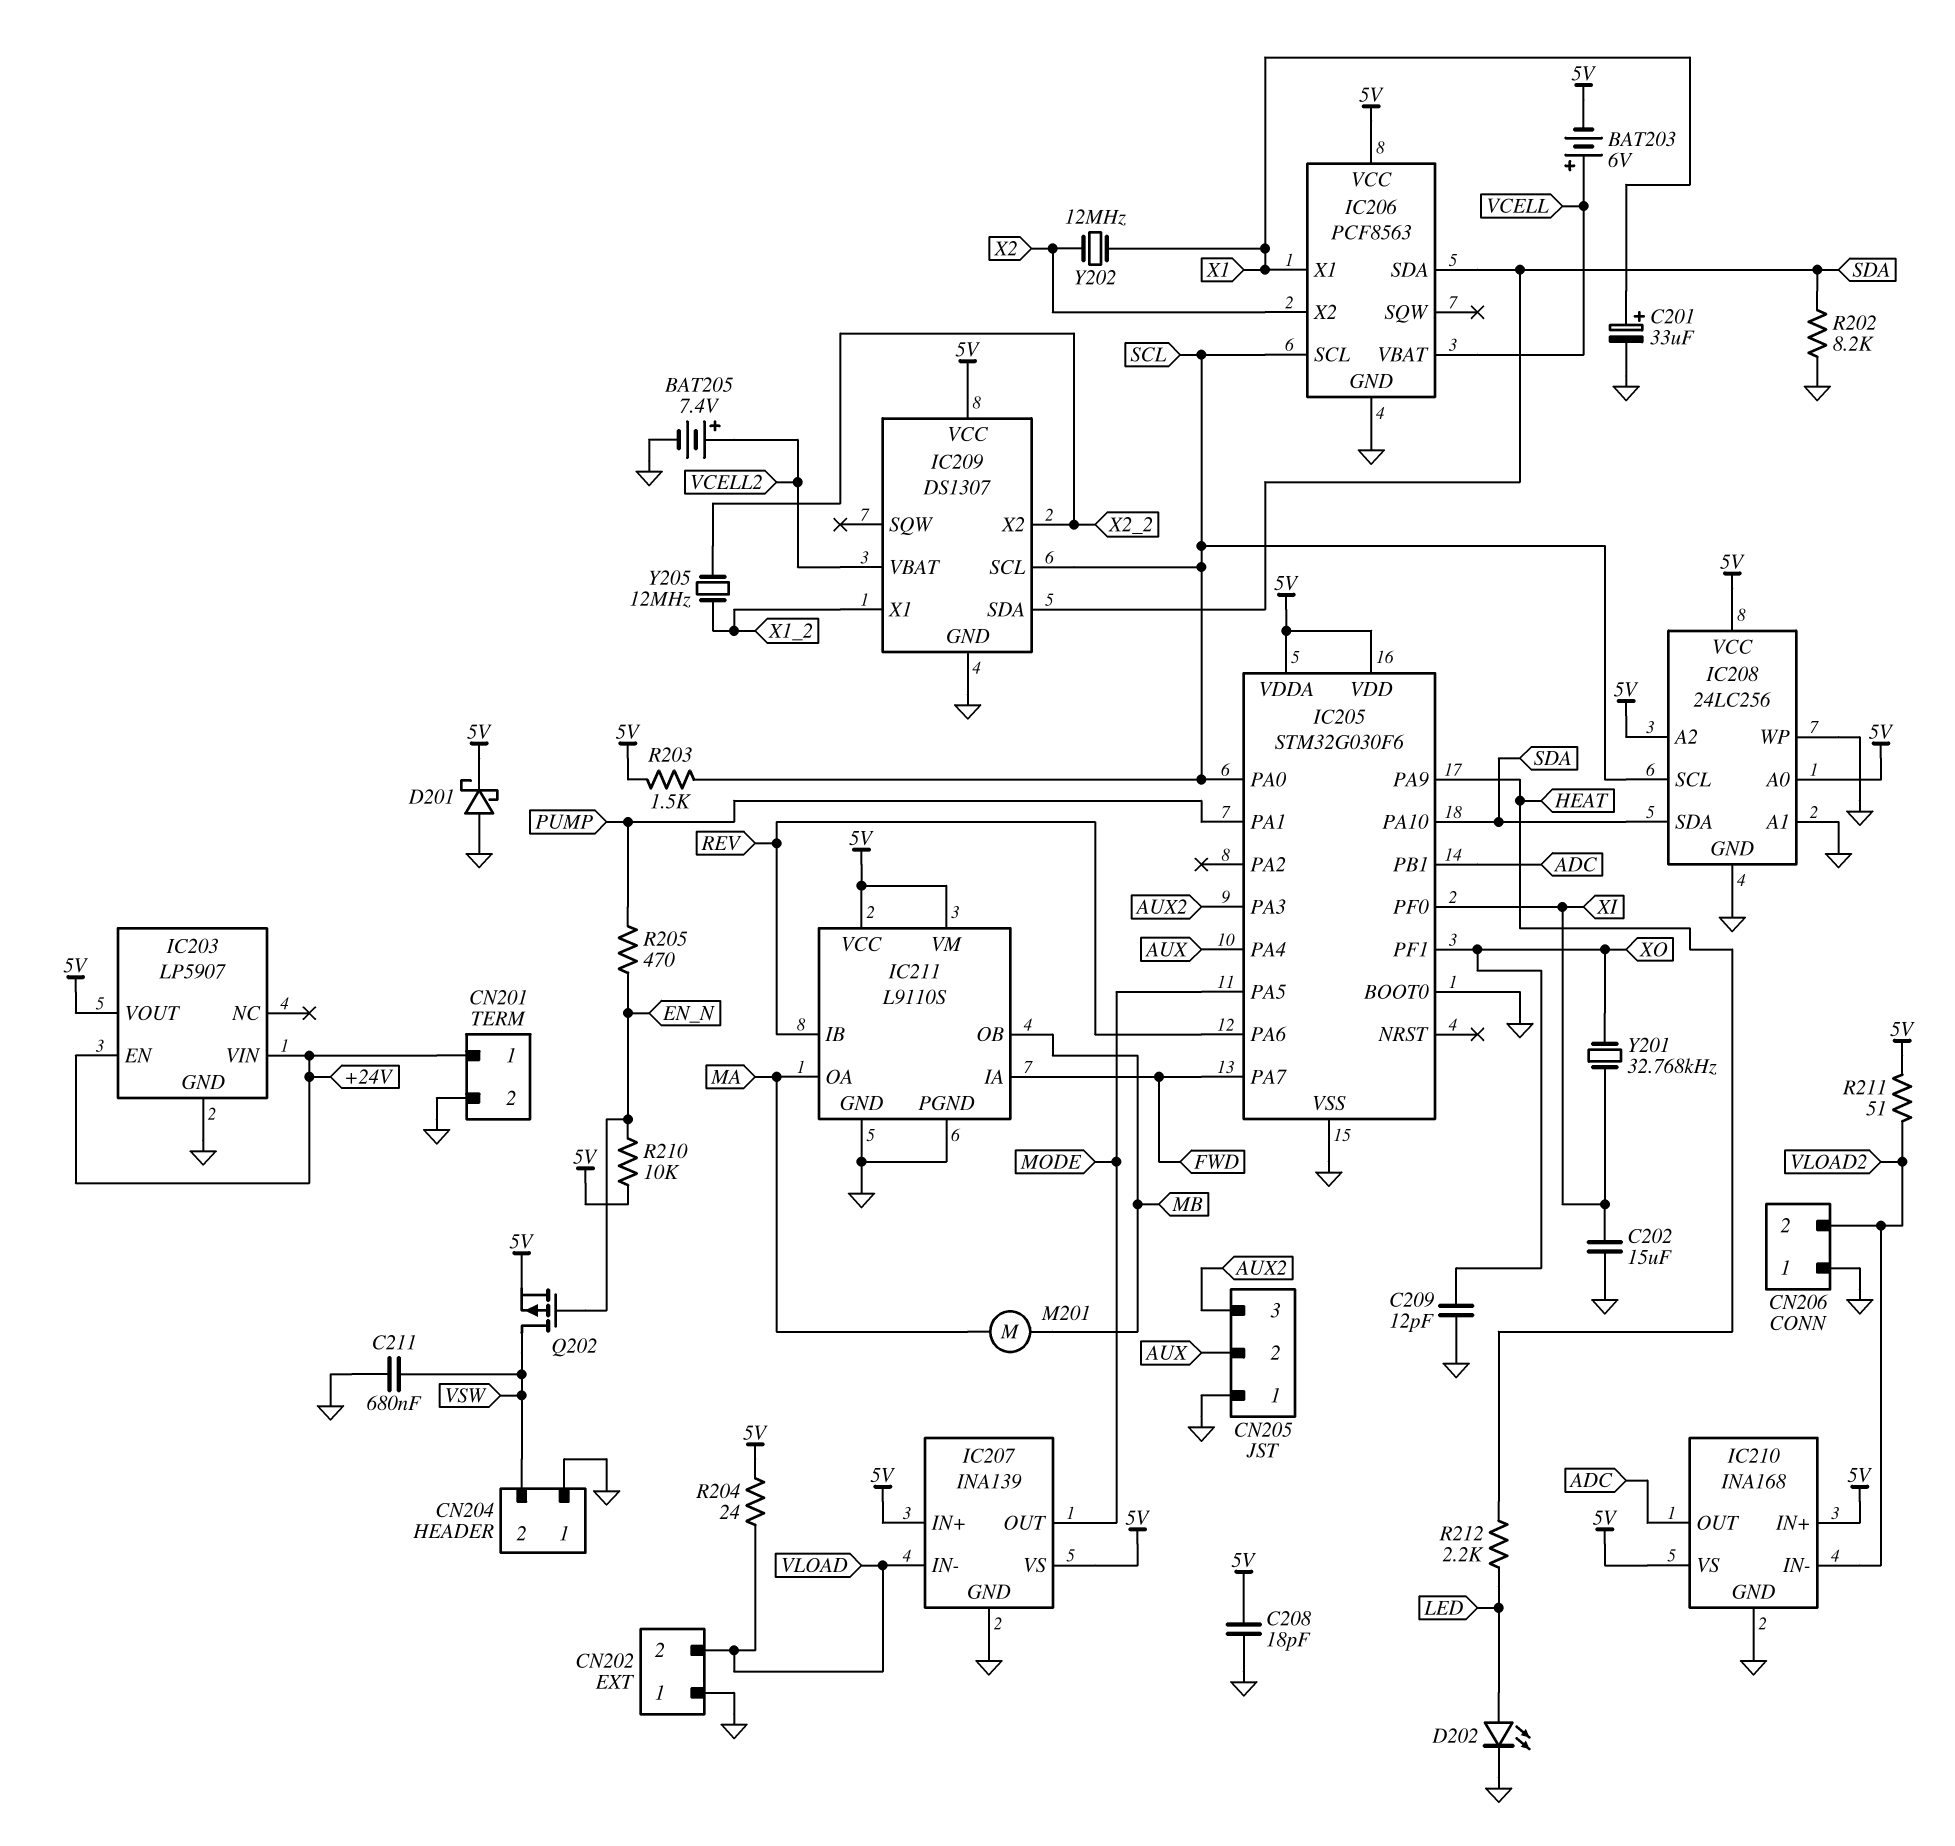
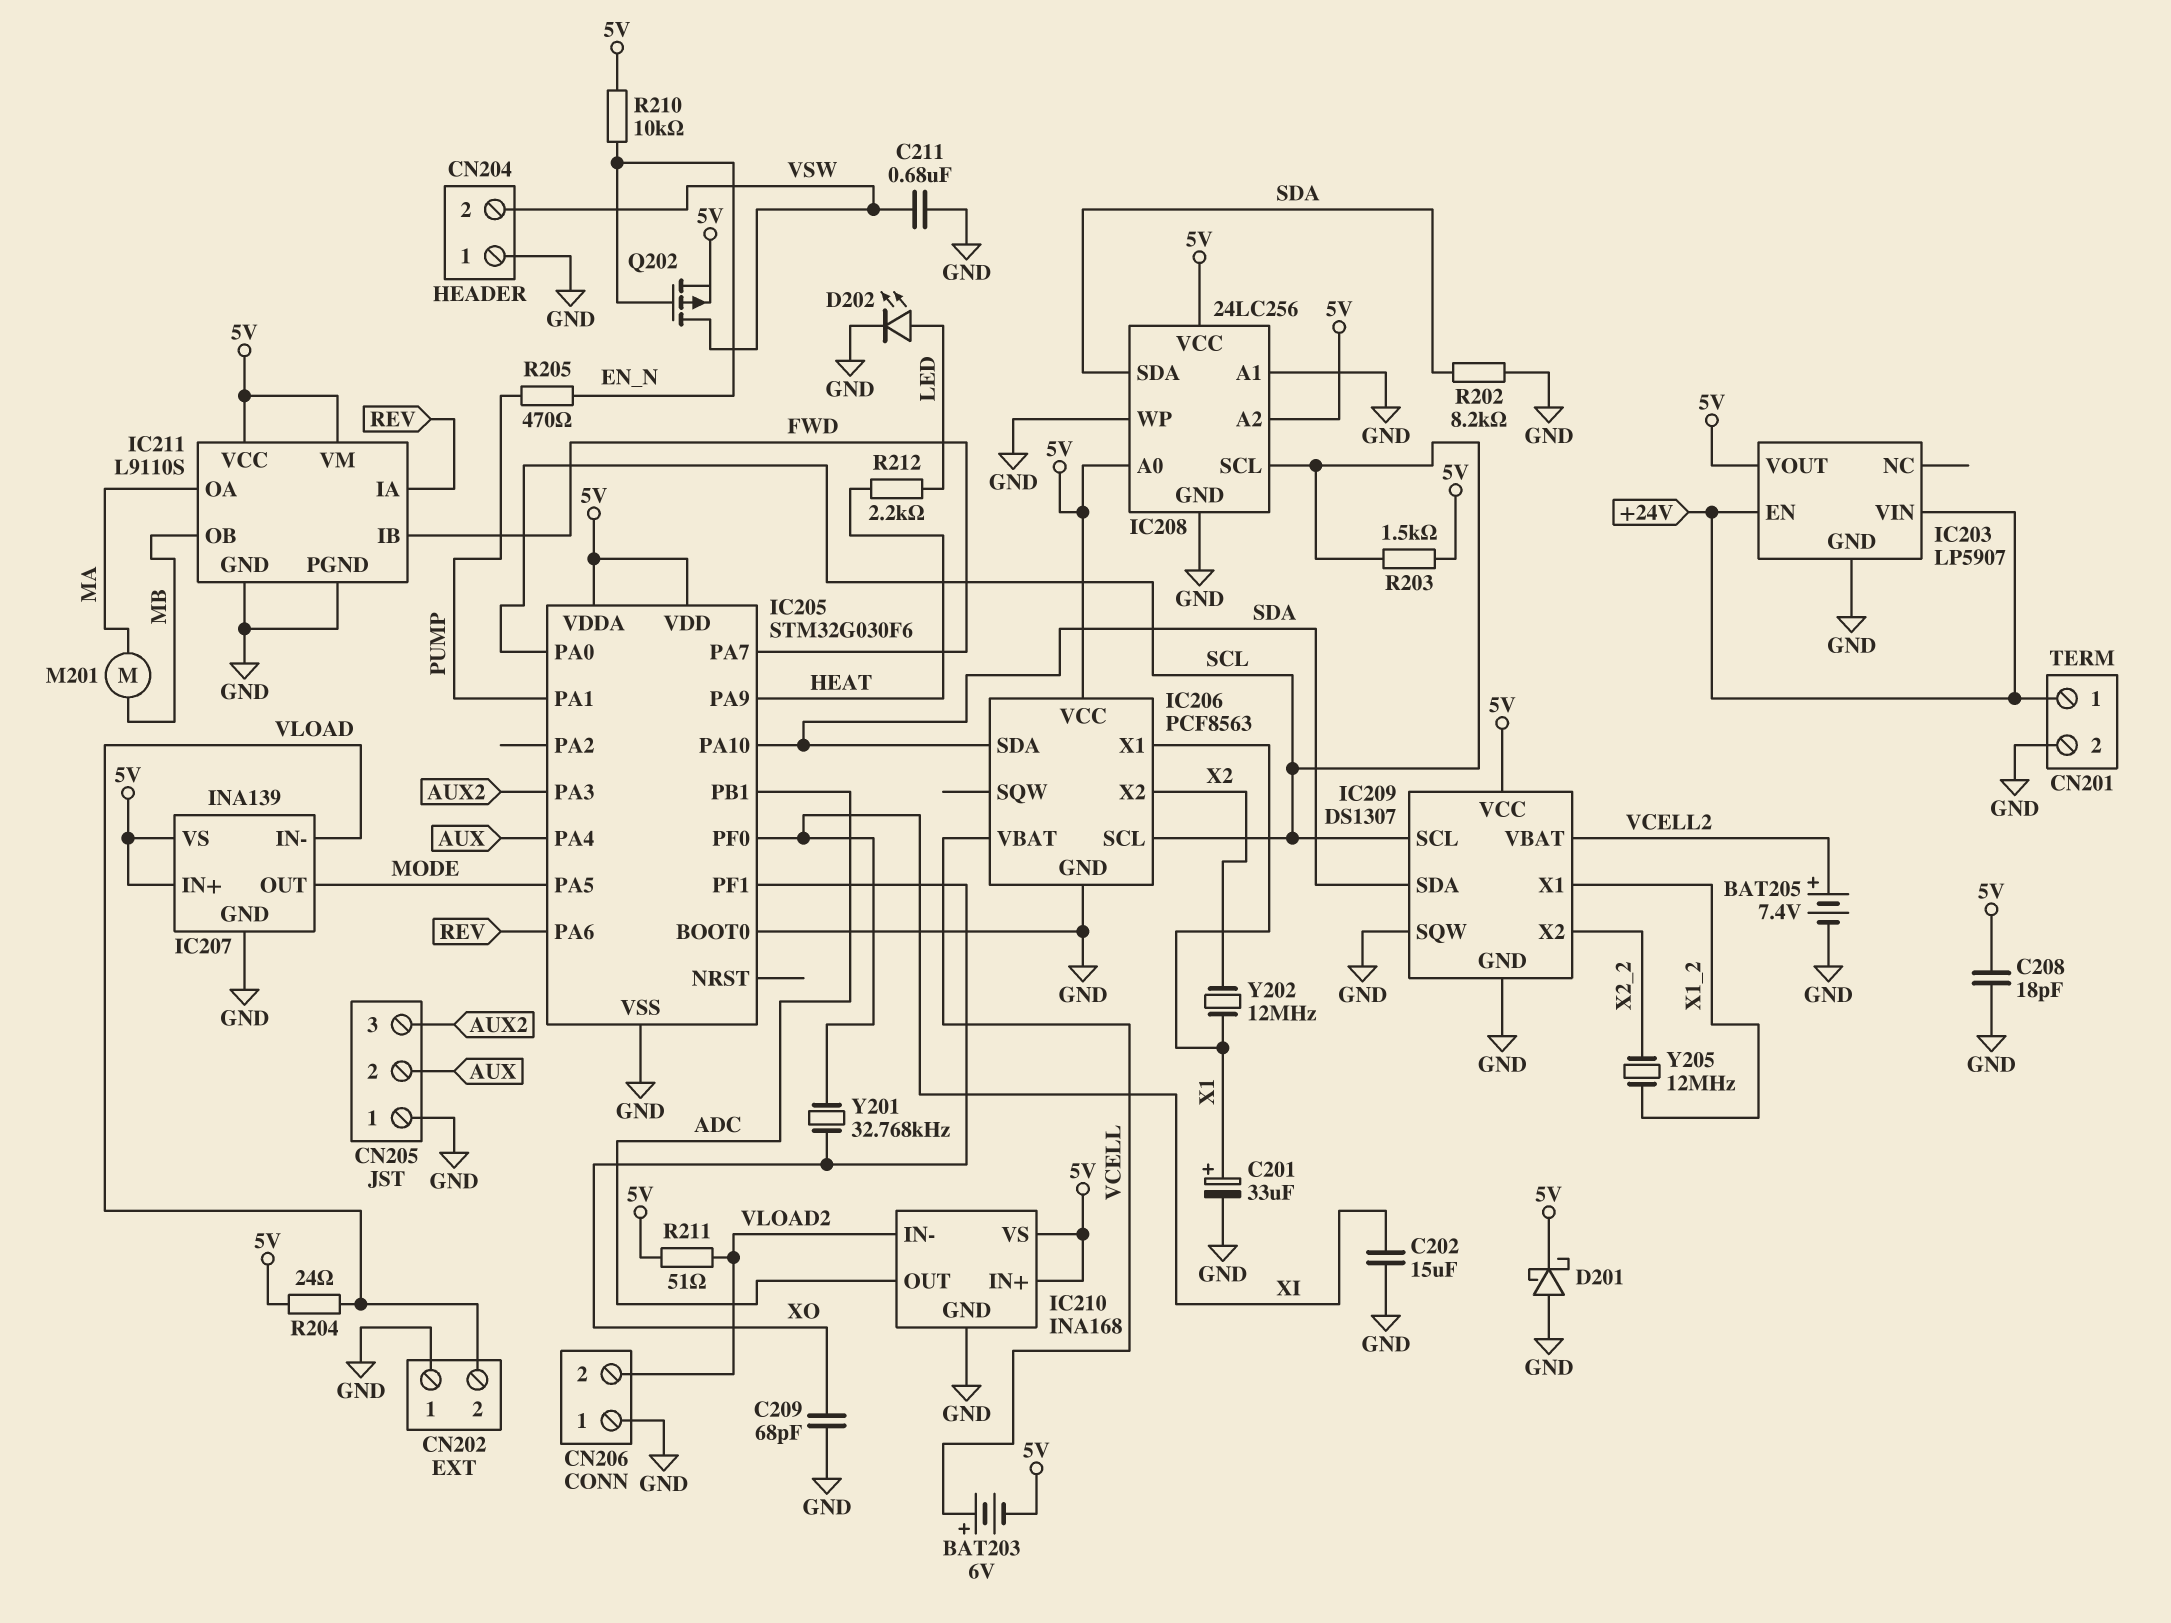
C209: 12pF (GND, XO) -> 68pF (GND, XO)
IC209 pin SQW: none -> GND
IC211 pin IA: FWD -> REV
IC211 pin IB: REV -> FWD

